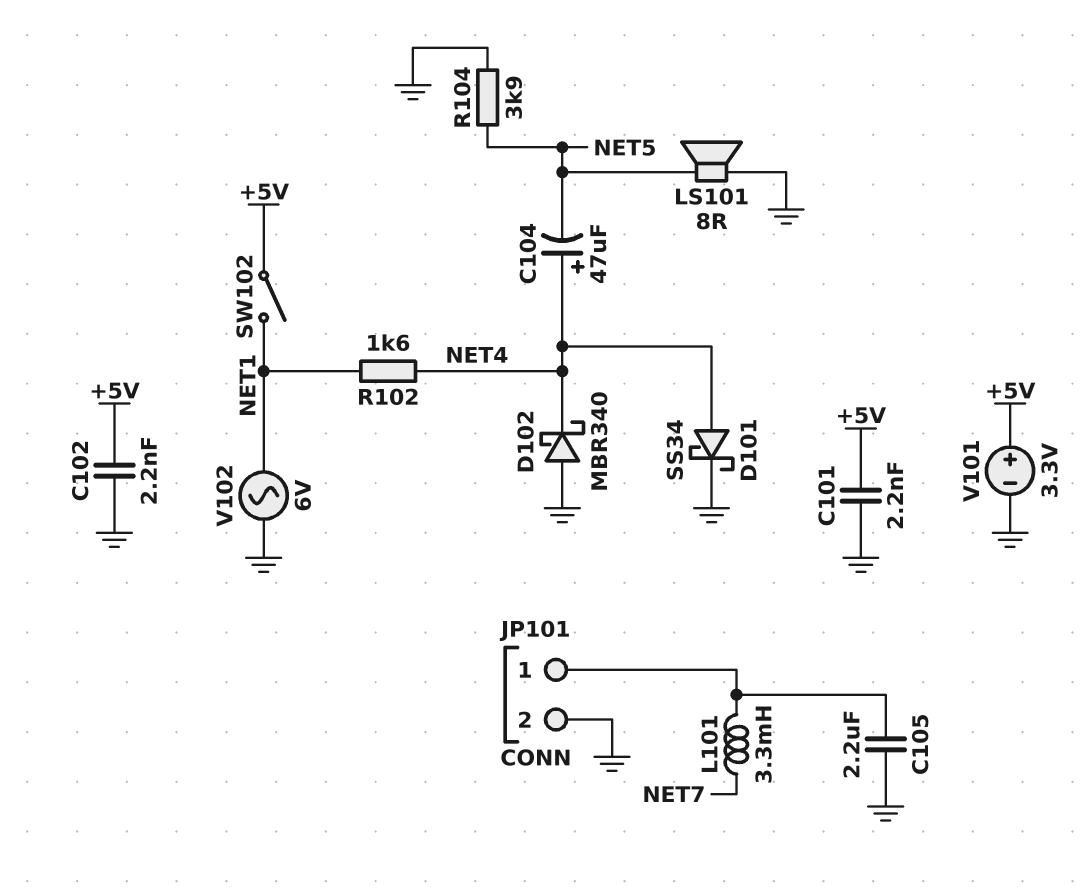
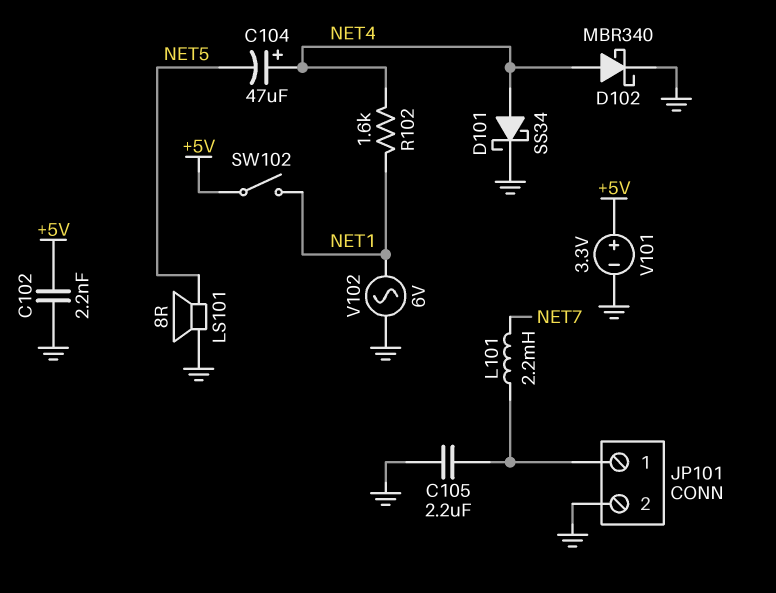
C101: 2.2nF (+5V, GND) -> none
D102: schottky MBR340 (A GND, K NET4) -> schottky MBR340 (A NET4, K GND)
L101: 3.3mH (JP101/1, NET7) -> 2.2mH (JP101/1, NET7)
R104: 3.9k (GND, NET5) -> none

